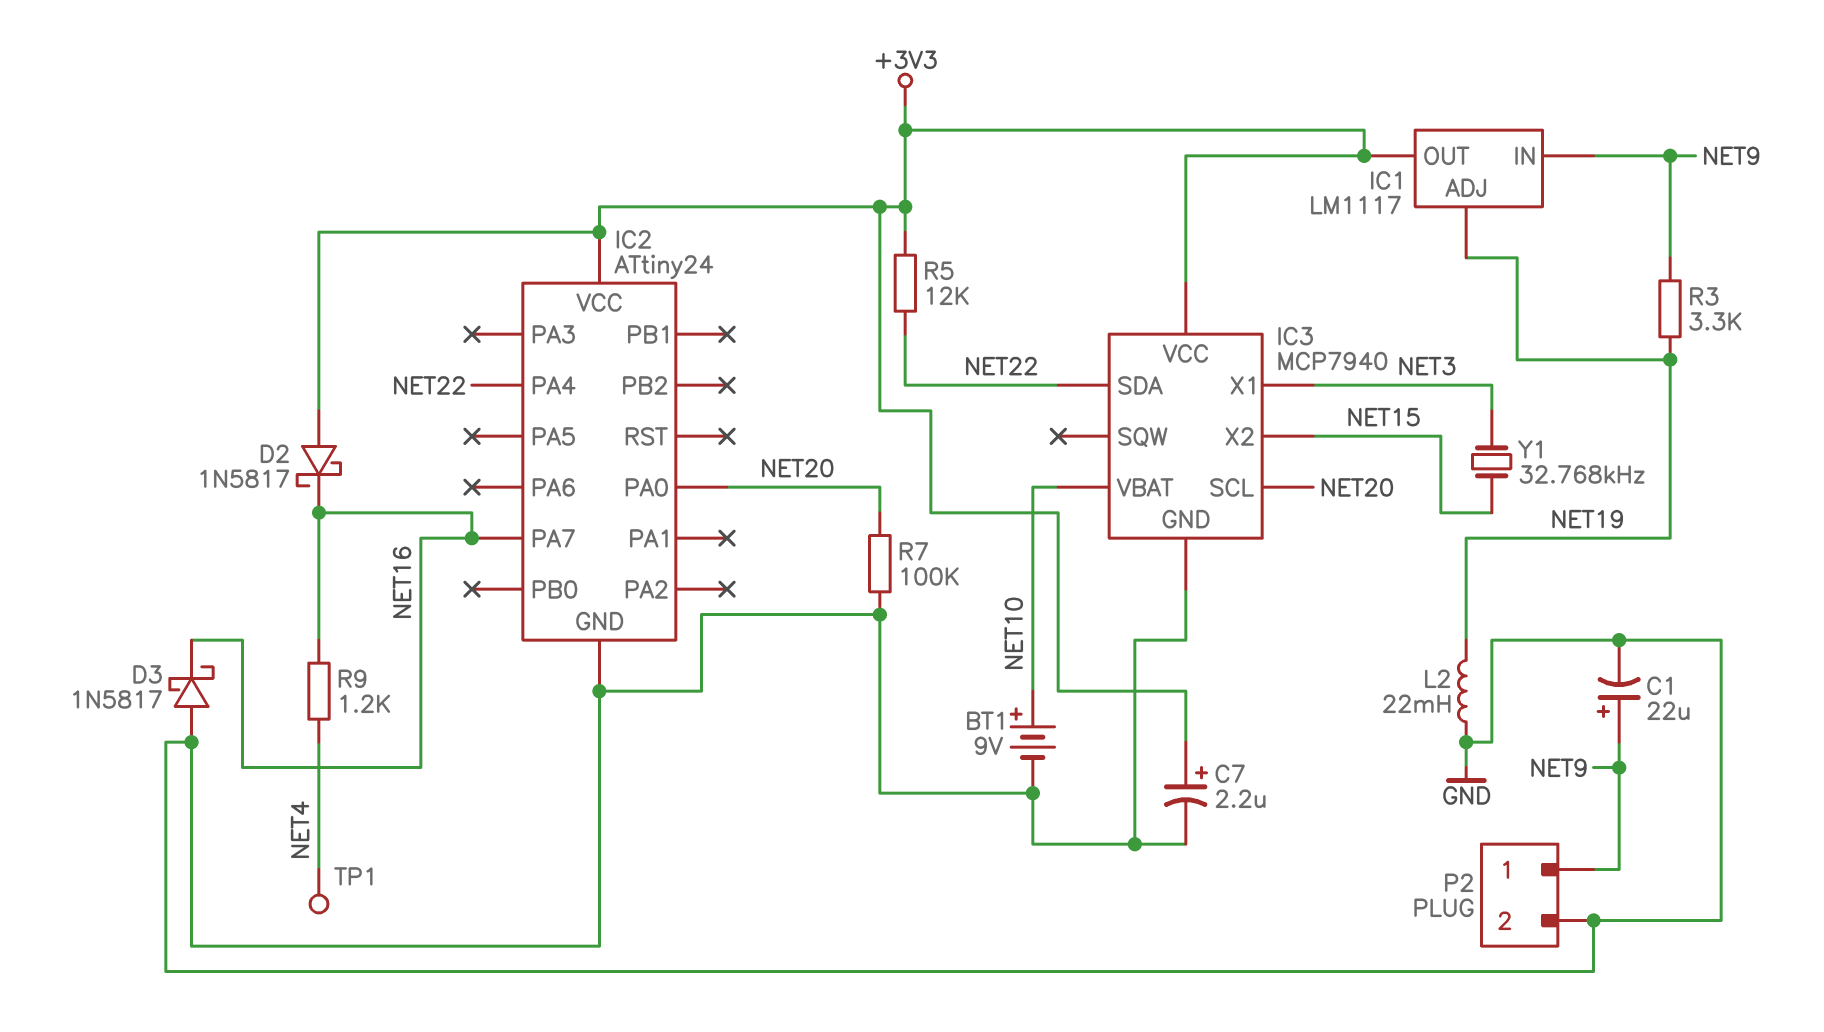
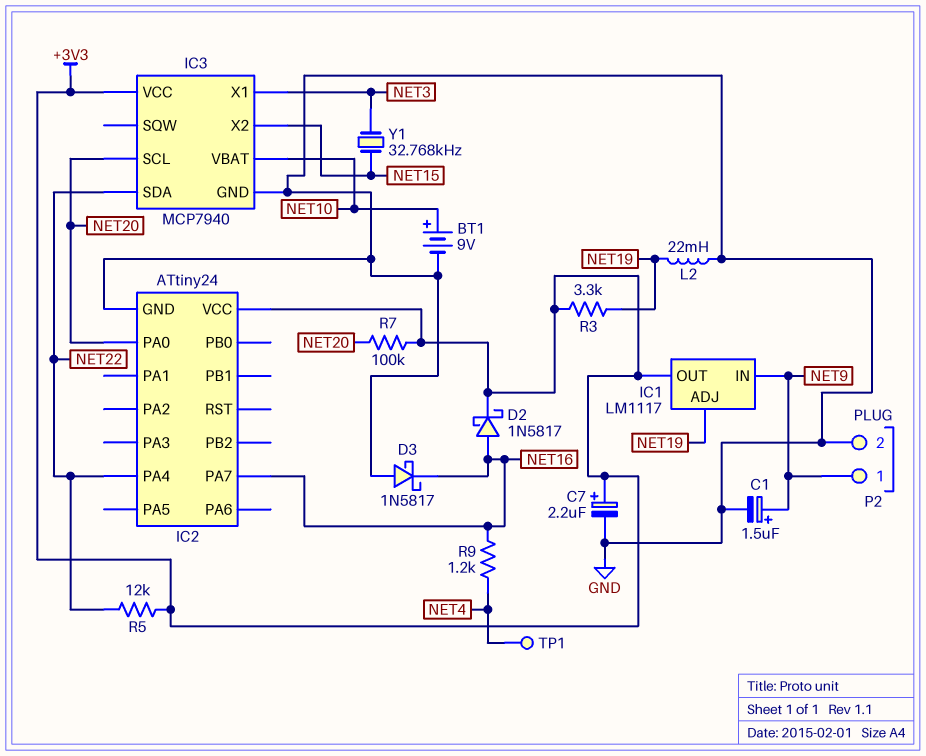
C1: 22uF (plus NET9, minus GND) -> 1.5uF (plus NET9, minus GND)
D2: schottky 1N5817 (A +3V3, K NET16) -> schottky 1N5817 (A NET16, K +3V3)
R3: 3.3k (NET9, NET19) -> 3.3k (+3V3, NET19)
R7: 100k (GND, NET20) -> 100k (+3V3, NET20)

